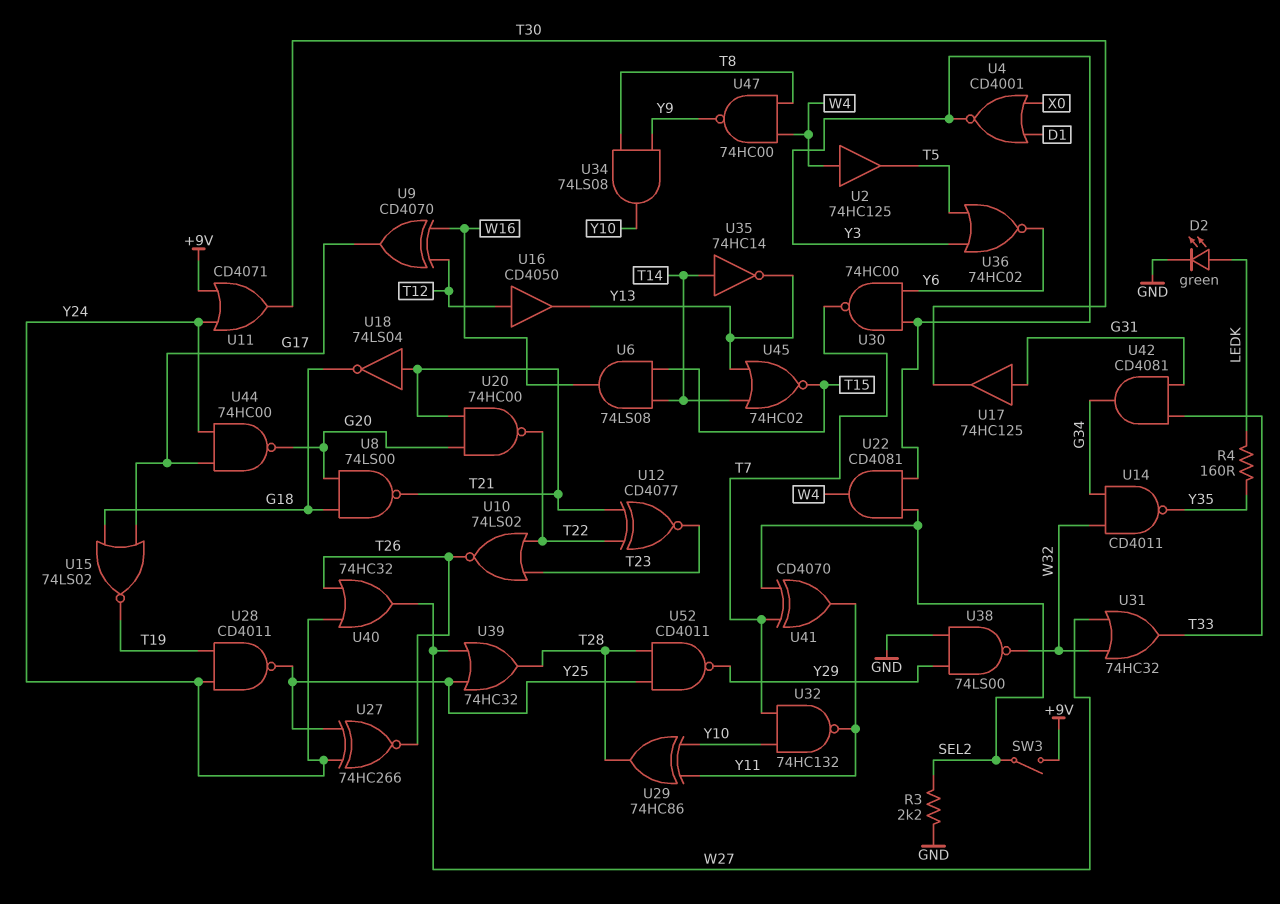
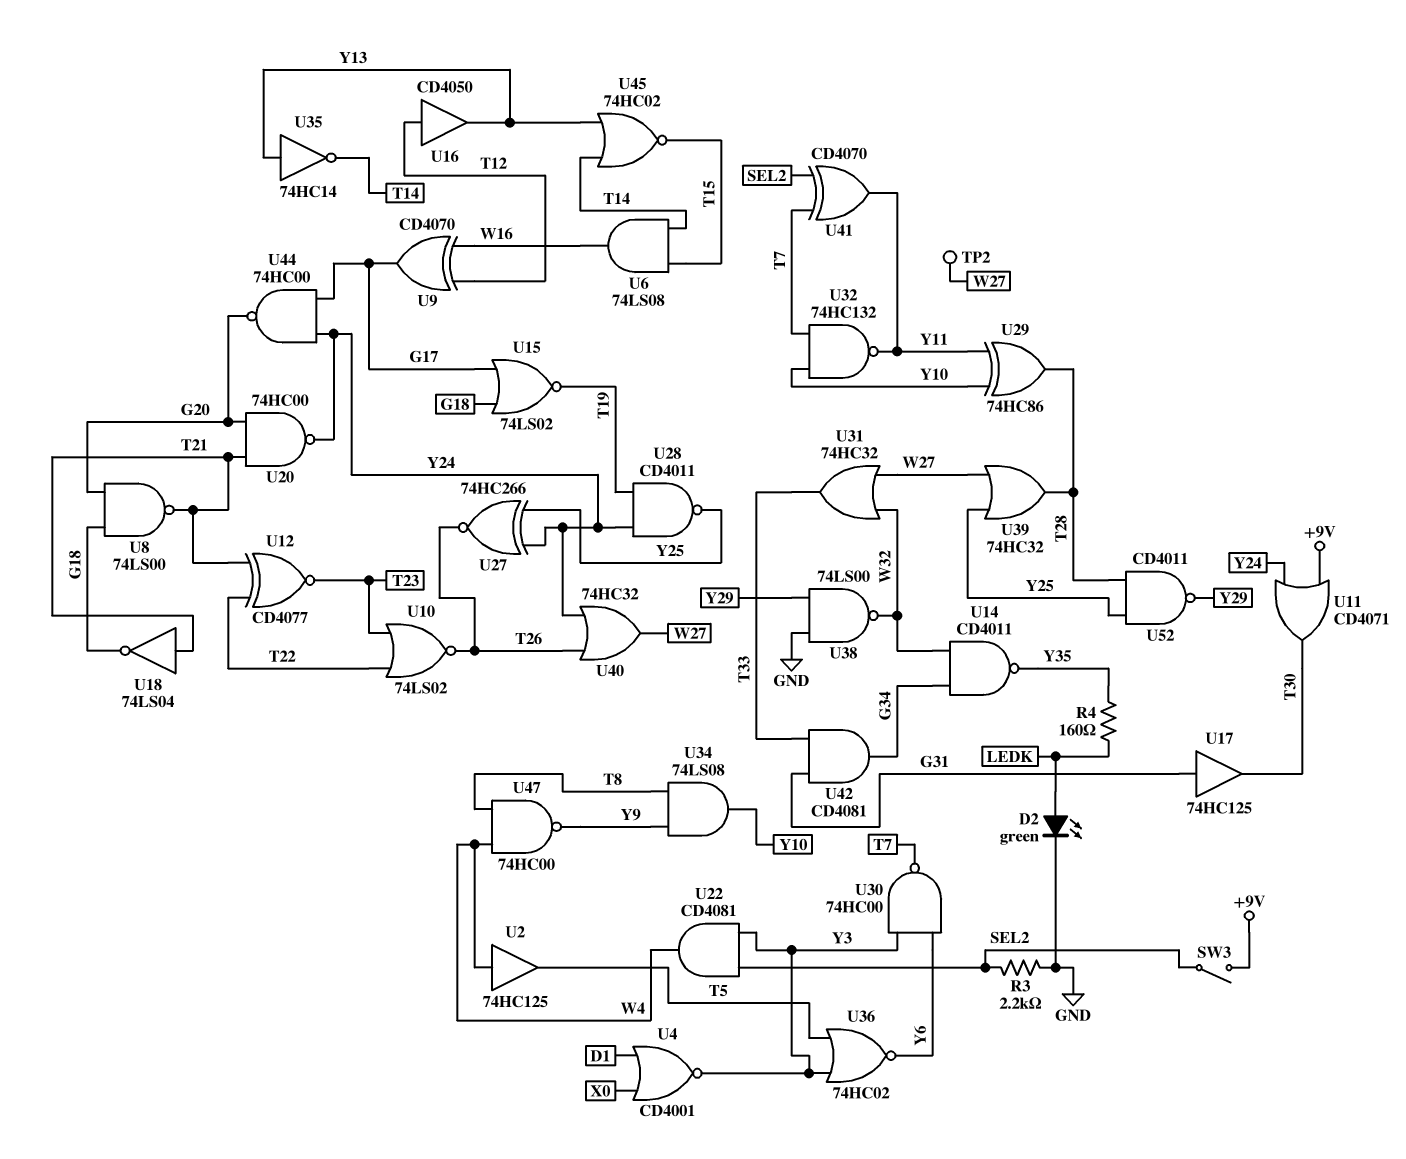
TP2: none -> test point (W27)
U20: NAND 74HC00 (in G20, in T21, out T22) -> NAND 74HC00 (in G20, in T21, out Y24)
U35: NOT 74HC14 (in T14, out Y13) -> NOT 74HC14 (in Y13, out T14)

